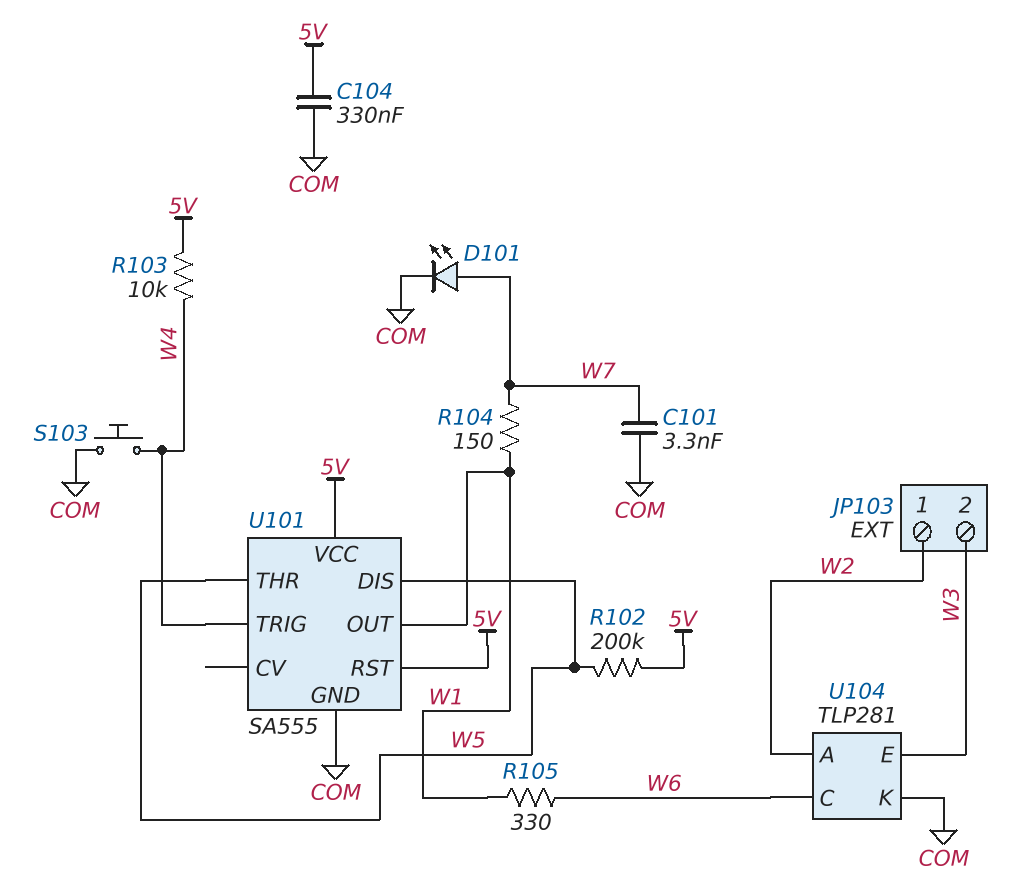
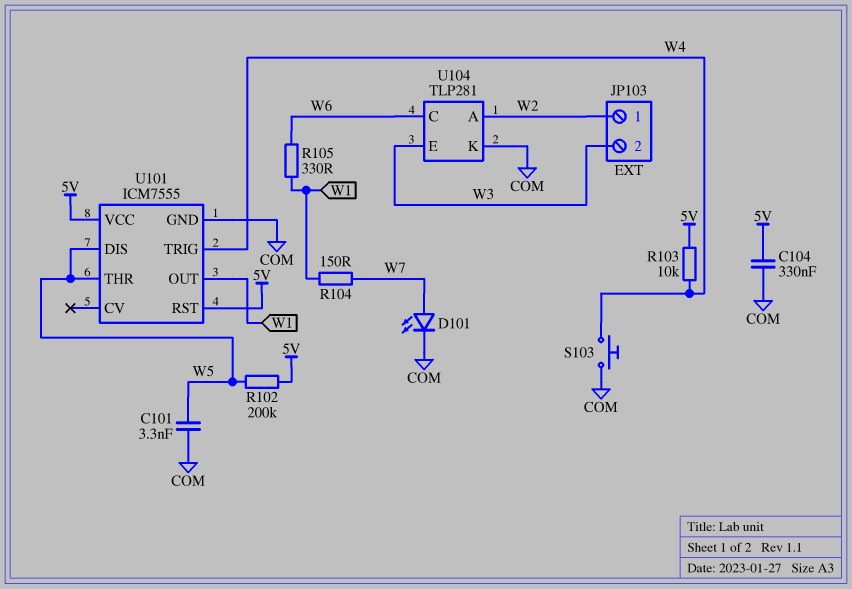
C101: 3.3nF (COM, W7) -> 3.3nF (COM, W5)
U101: SA555 -> ICM7555

